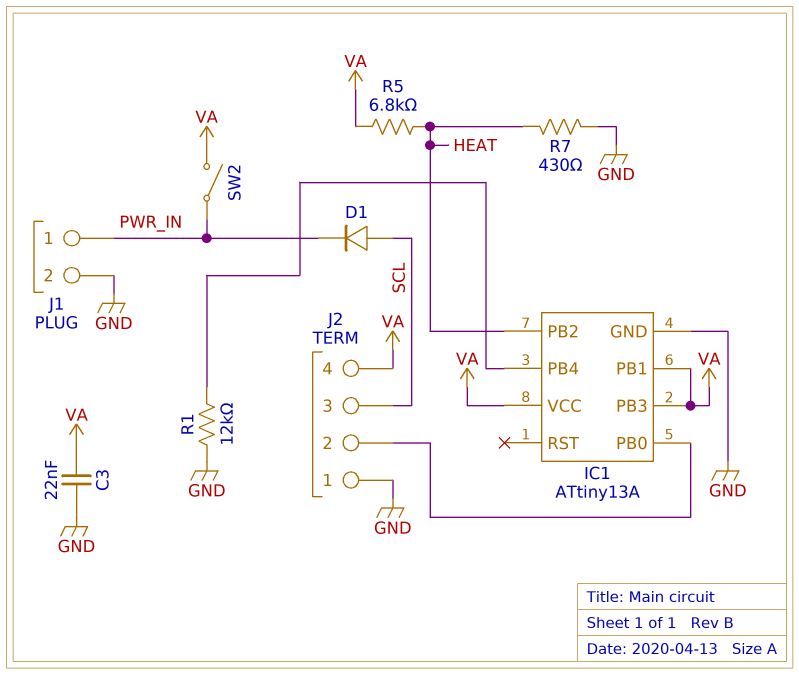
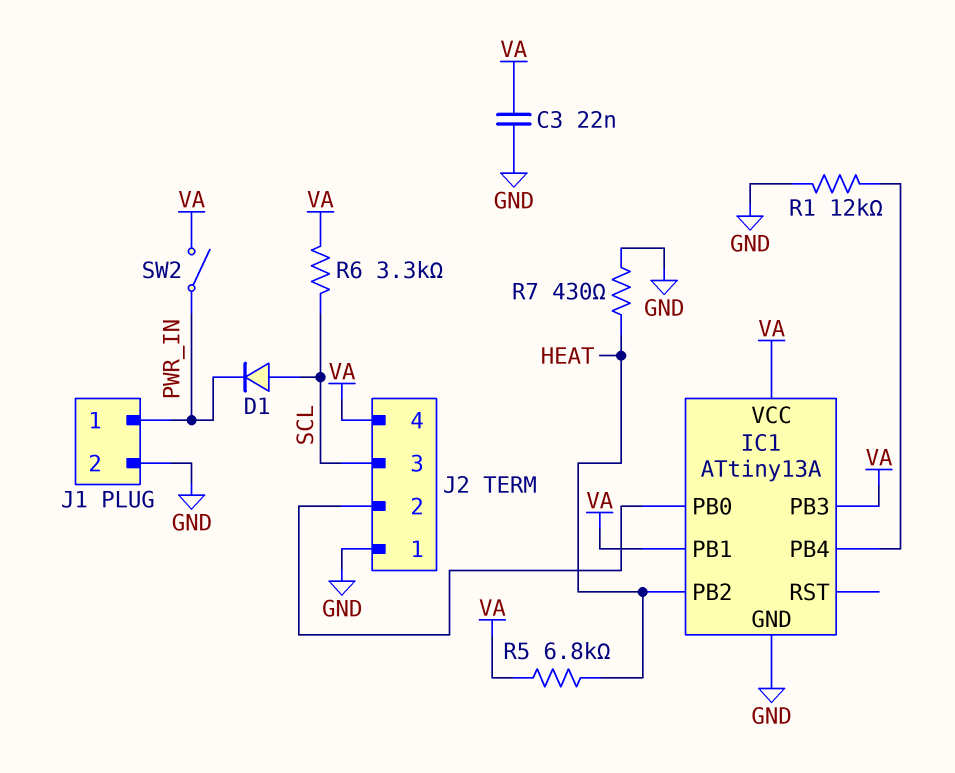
R6: none -> 3.3k (SCL, VA)

